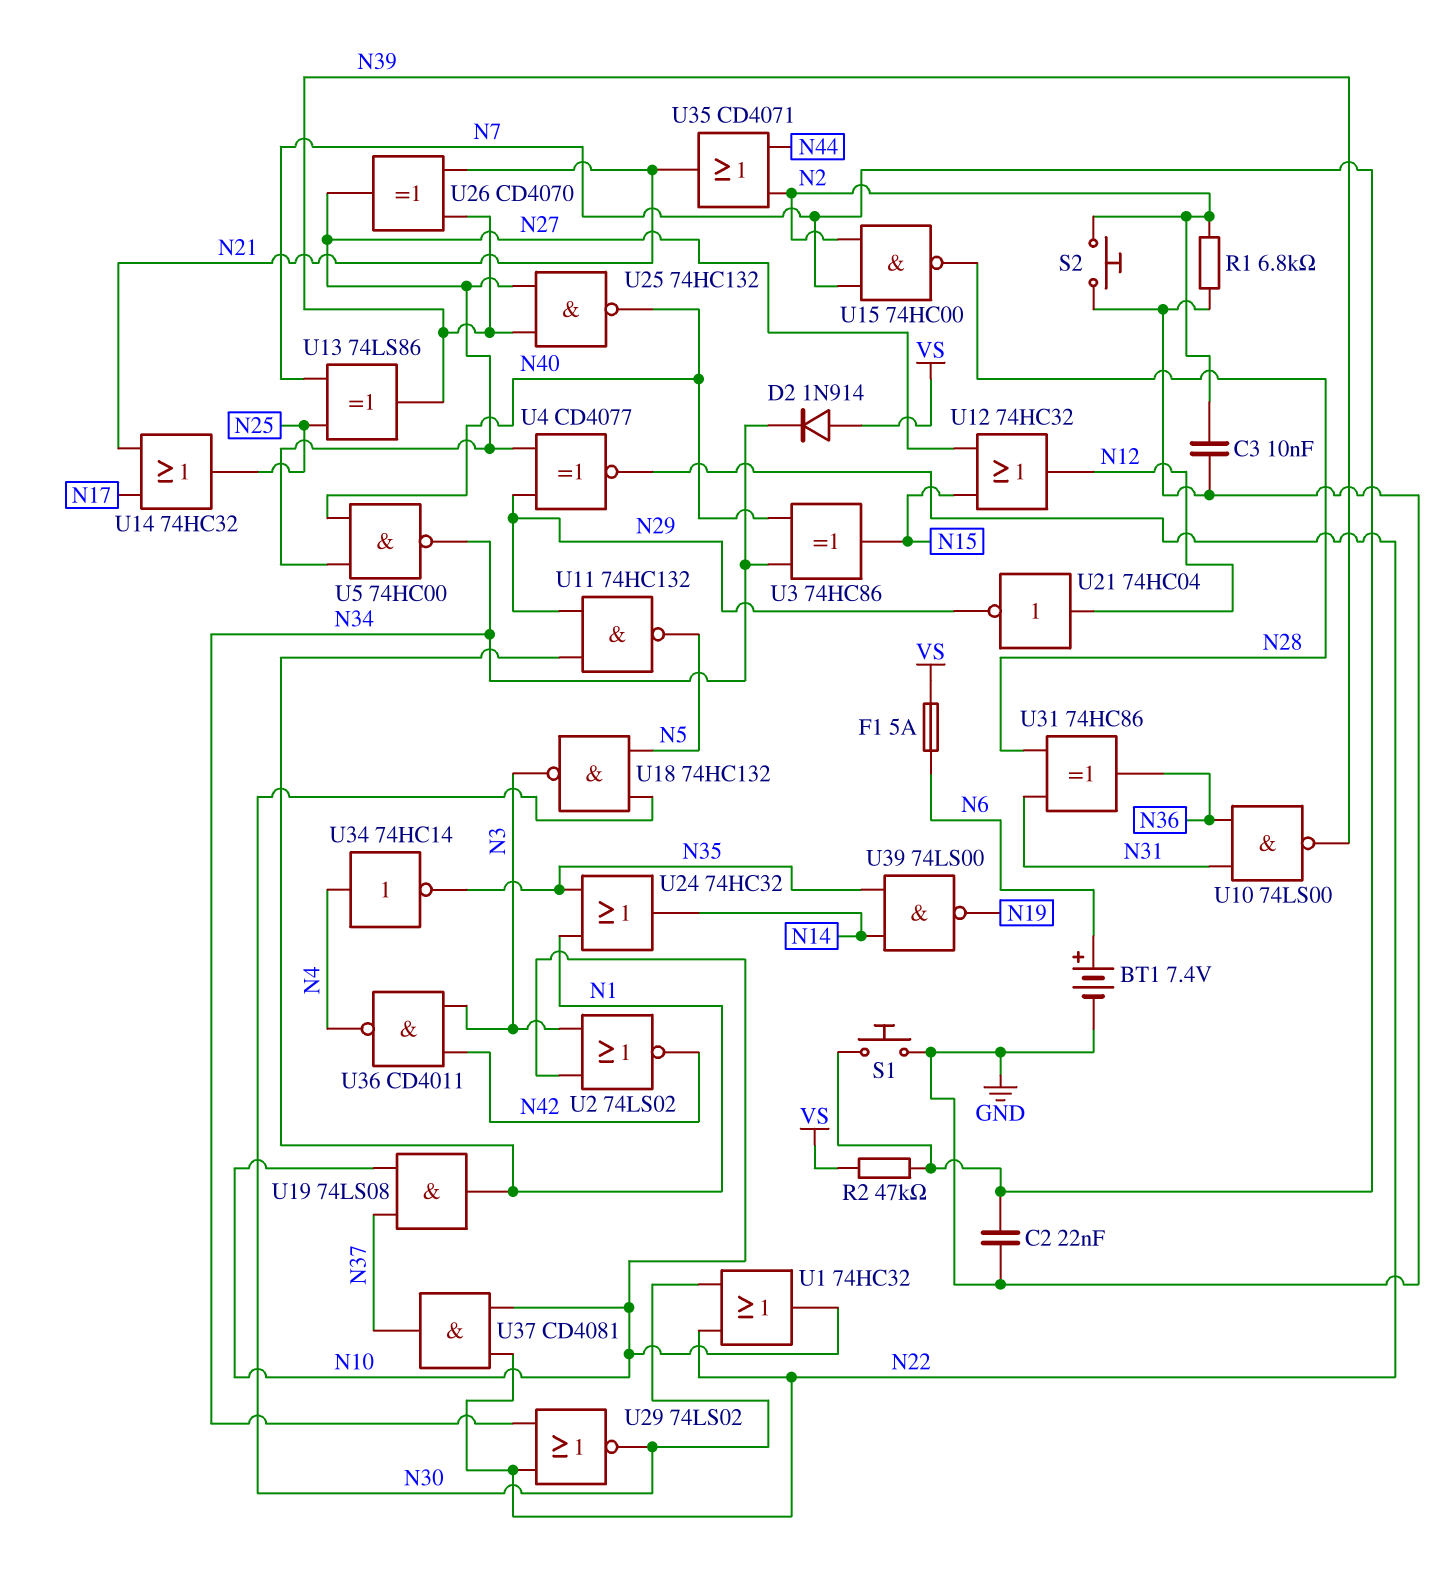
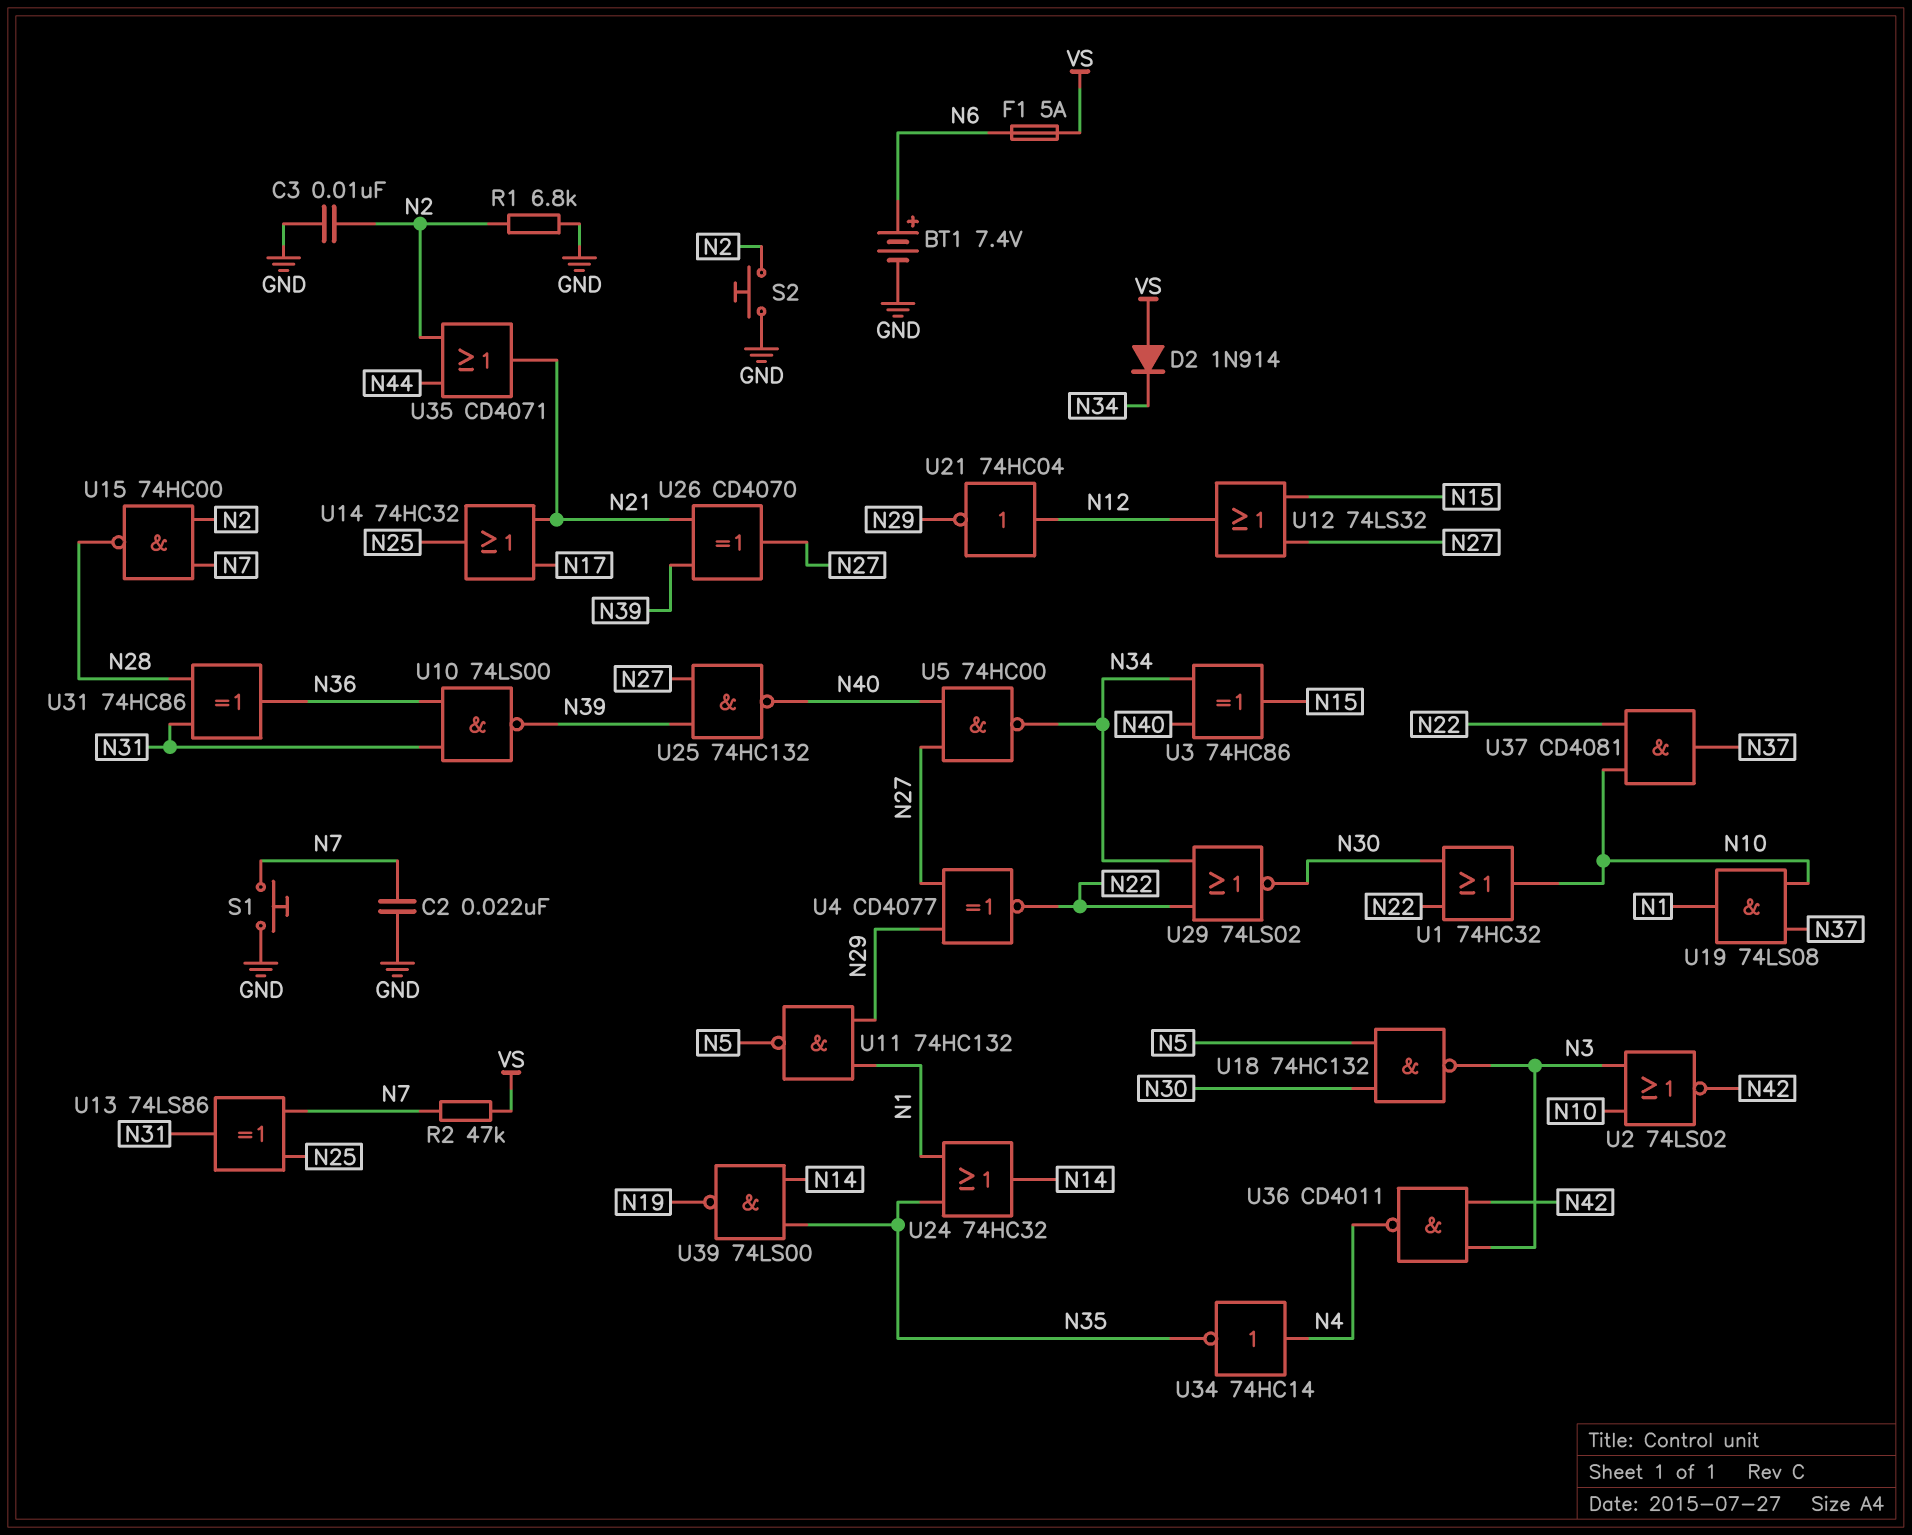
U12: OR 74HC32 (in N15, in N27, out N12) -> OR 74LS32 (in N15, in N27, out N12)
U13: XOR 74LS86 (in N7, in N25, out N39) -> XOR 74LS86 (in N7, in N25, out N31)

